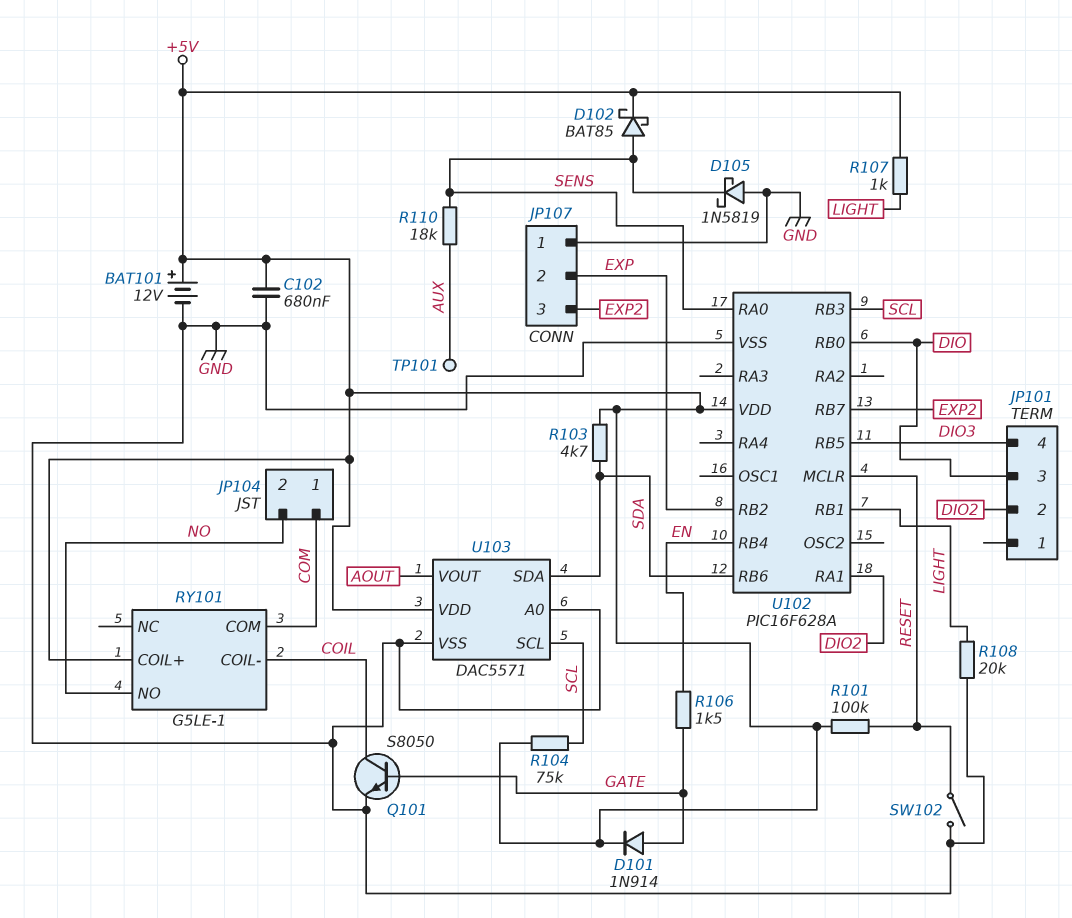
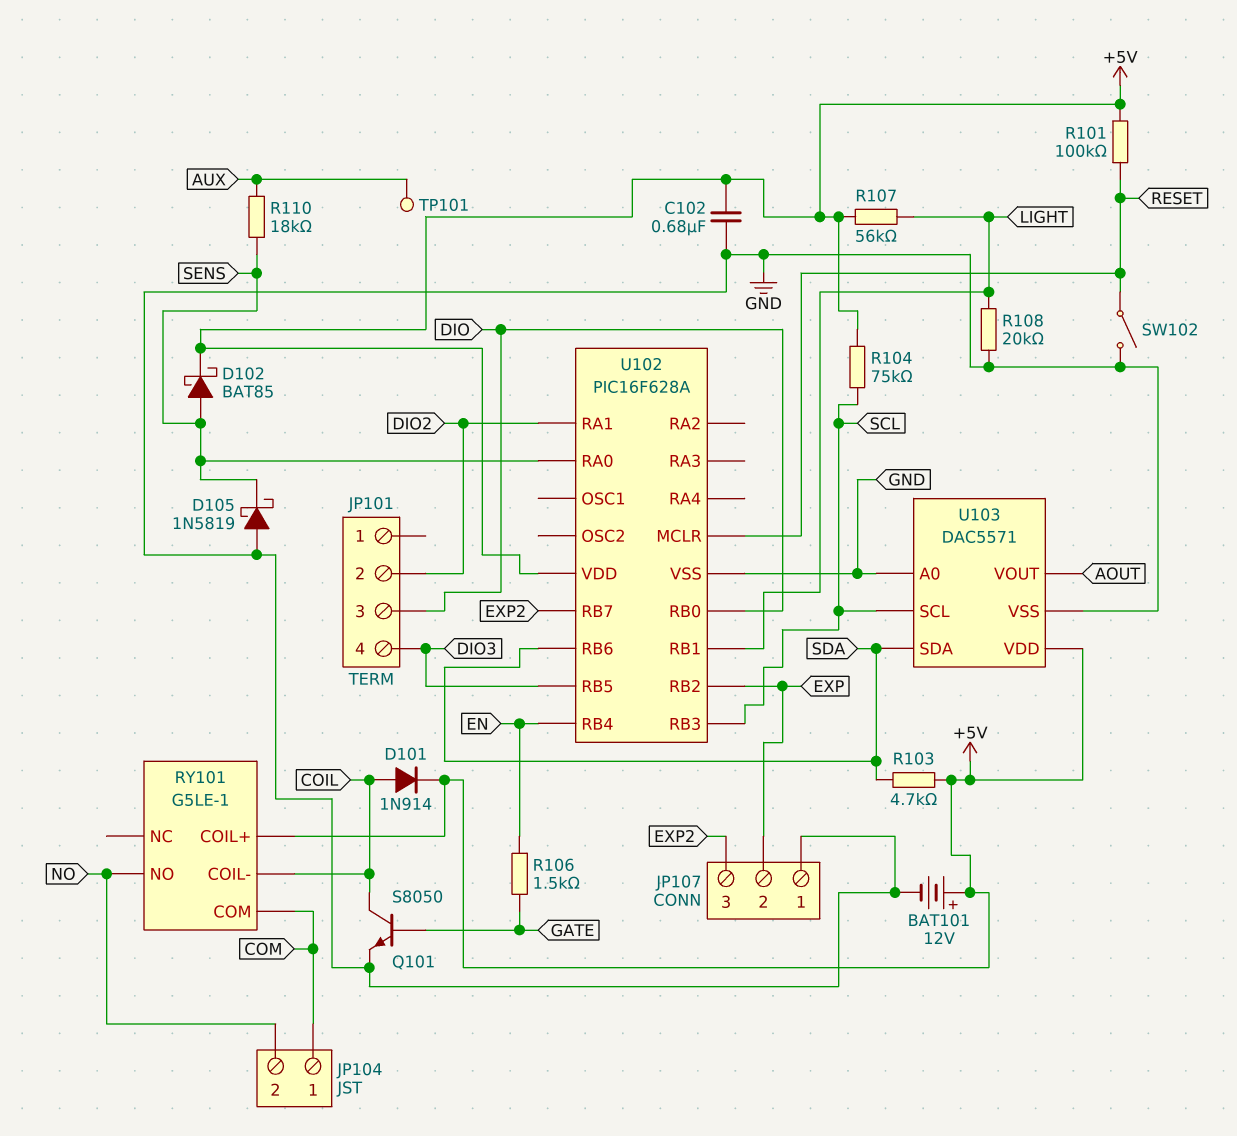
D101: diode 1N914 (A GATE, K +5V) -> diode 1N914 (A COIL, K +5V)
R107: 1k (+5V, LIGHT) -> 56k (+5V, LIGHT)

